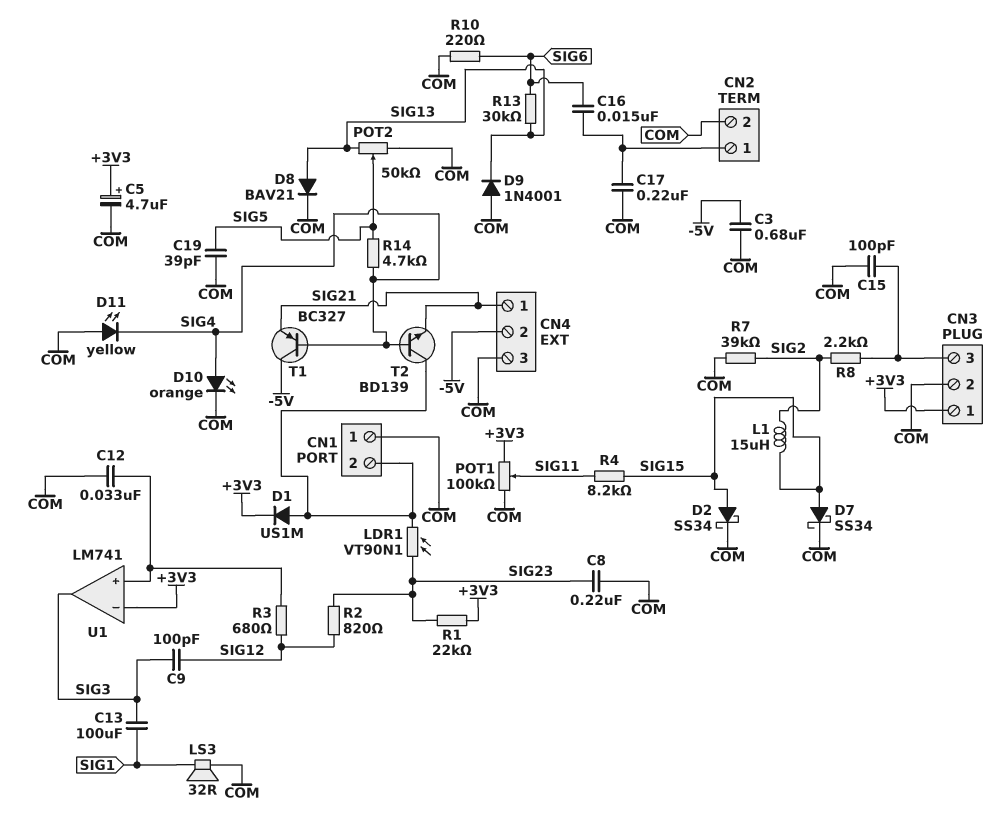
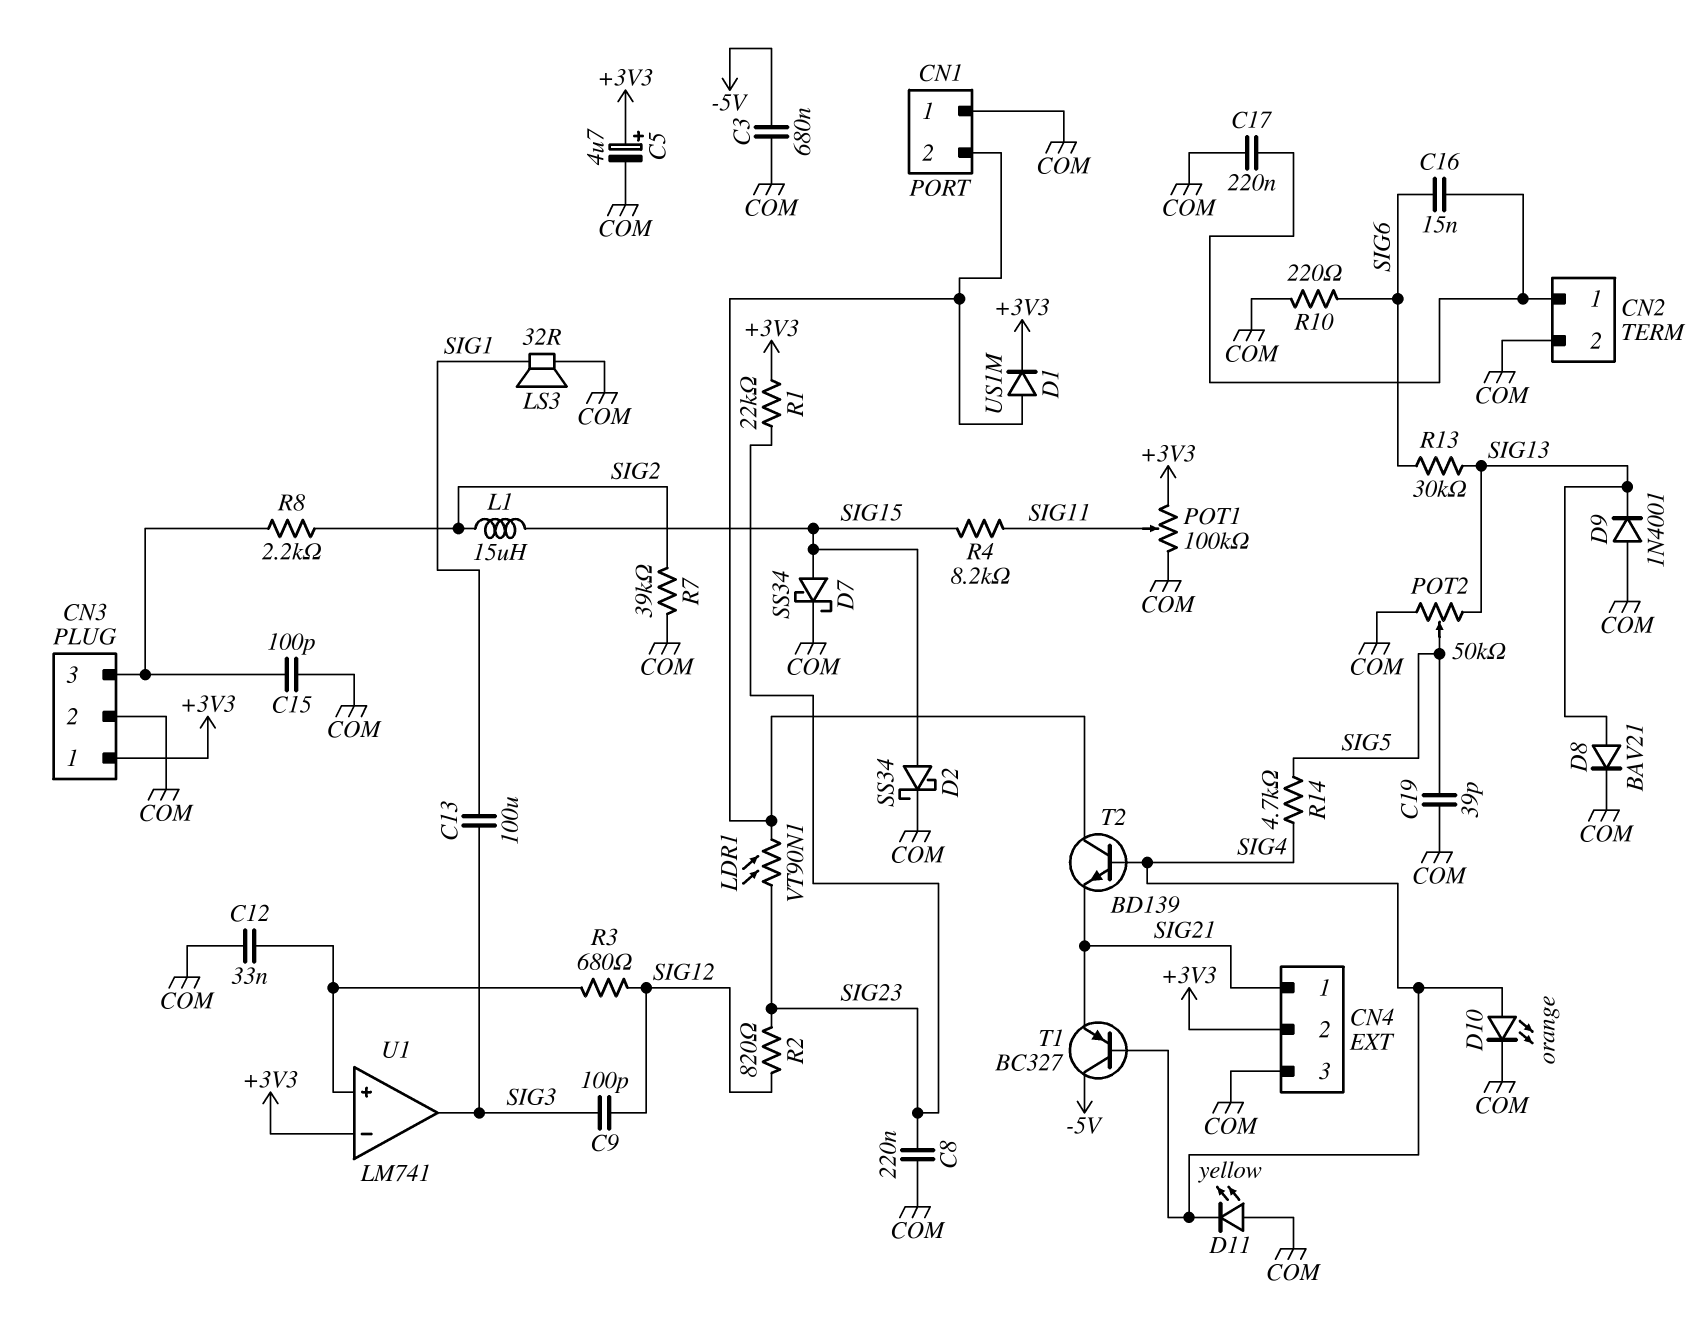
CN4 pin 2: -5V -> +3V3

